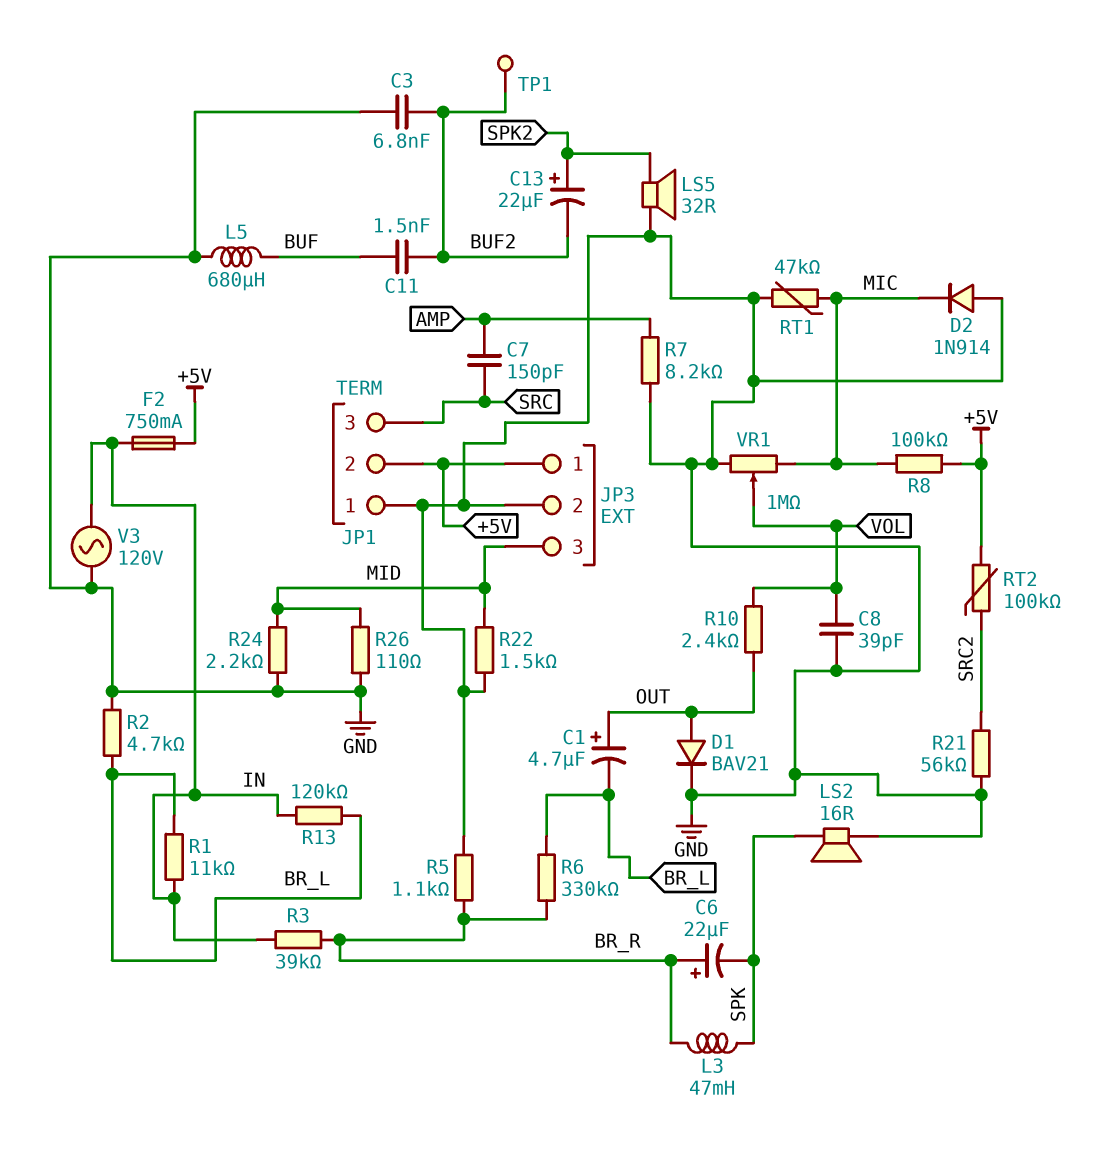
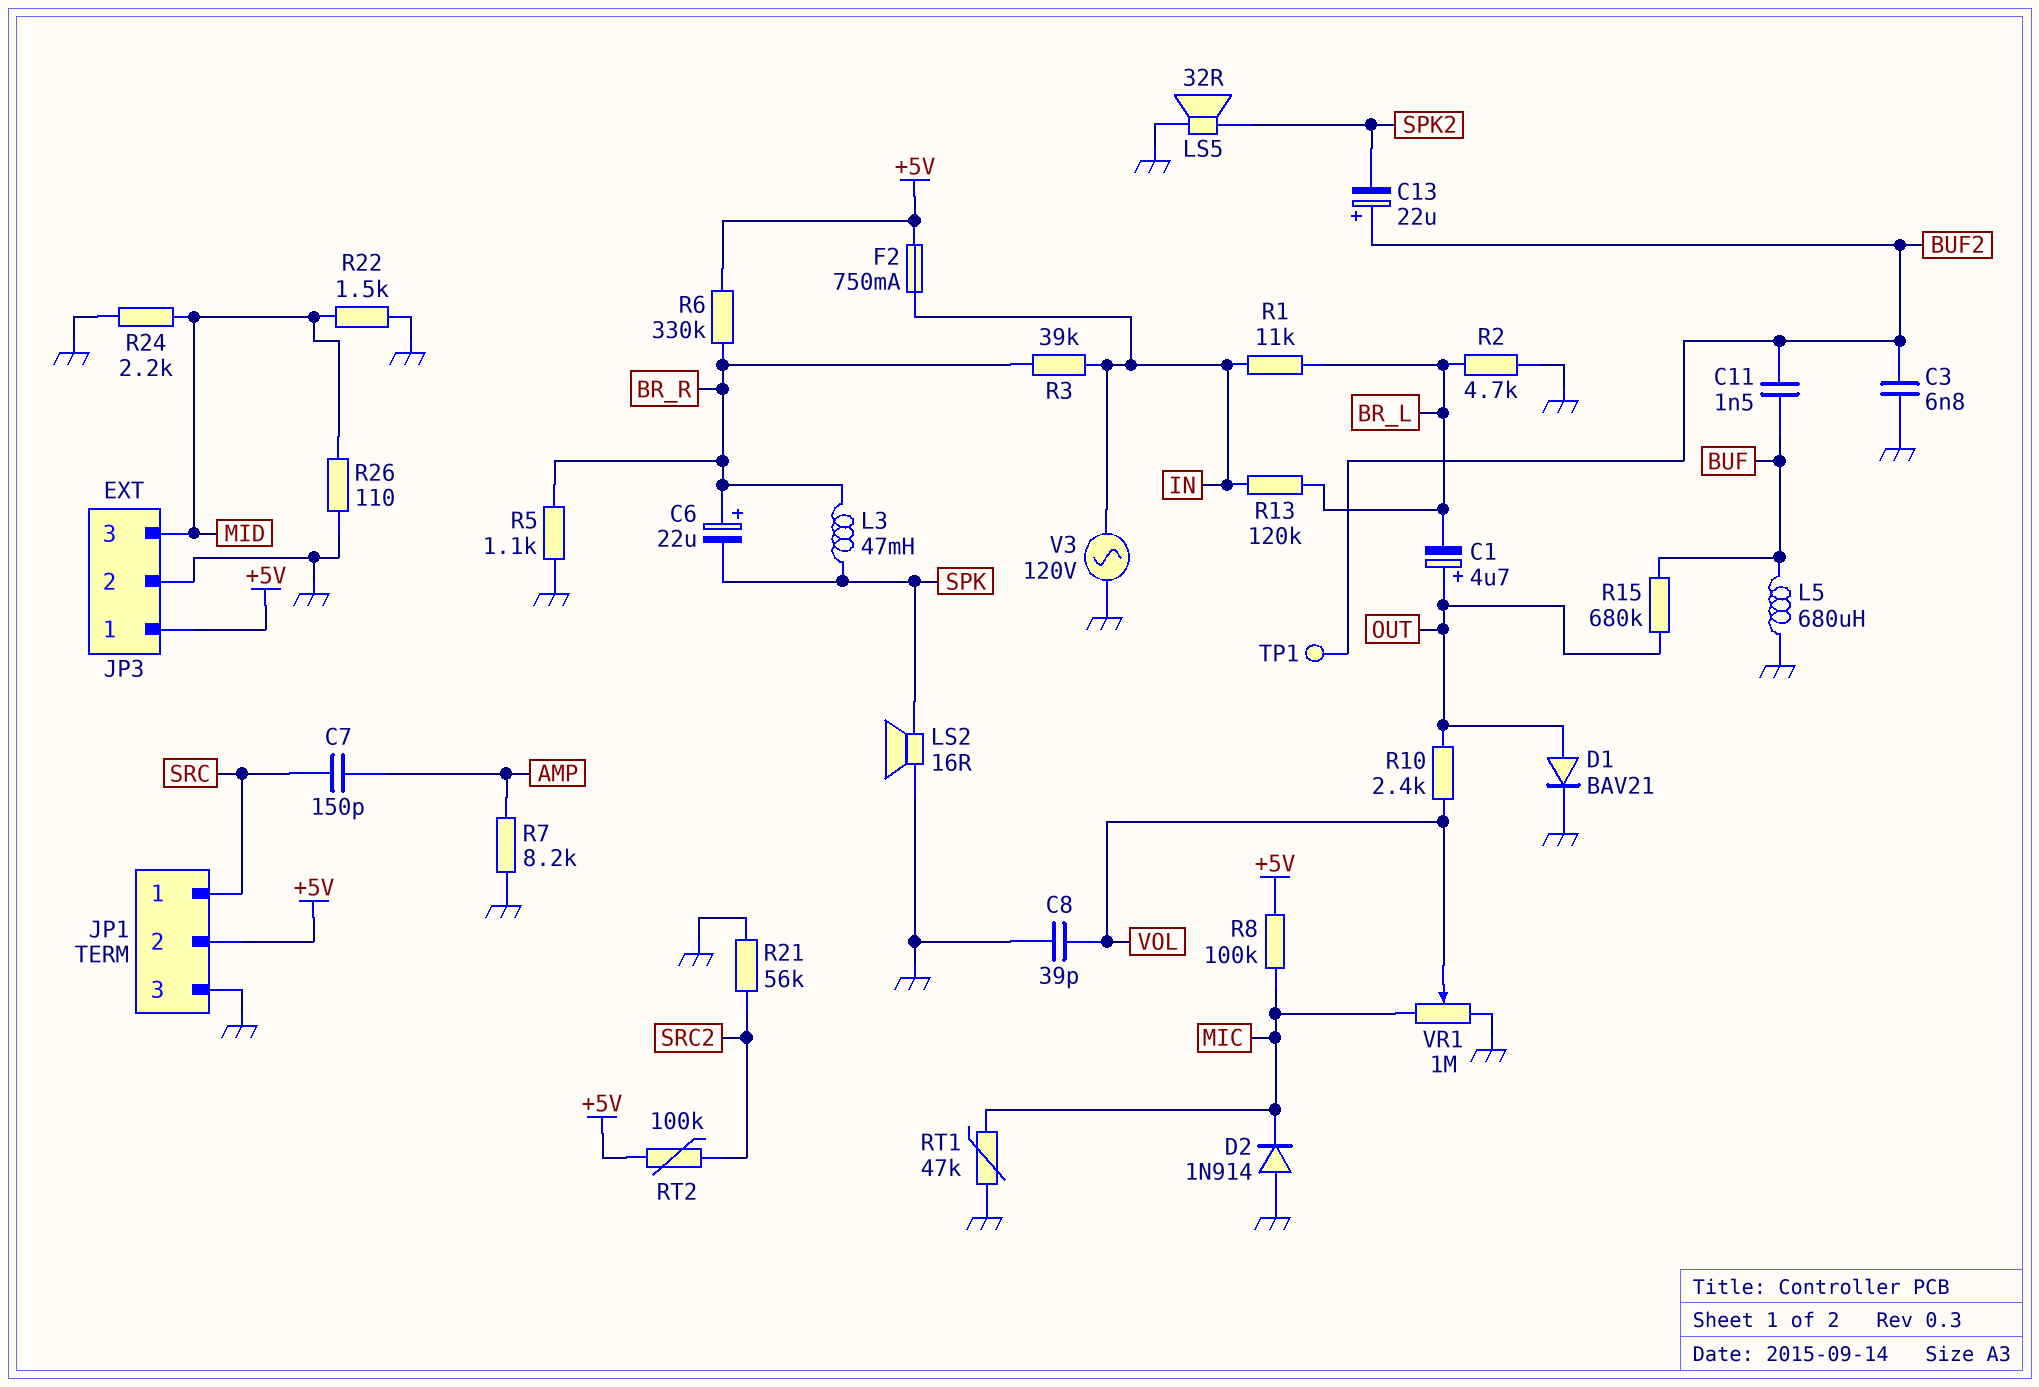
C13: 22uF (plus SPK2, minus BUF2) -> 22uF (plus BUF2, minus SPK2)
JP1 pin 1: GND -> SRC
JP1 pin 3: SRC -> GND
R6: 330k (BR_L, BR_R) -> 330k (+5V, BR_R)
R15: none -> 680k (BUF, OUT)

